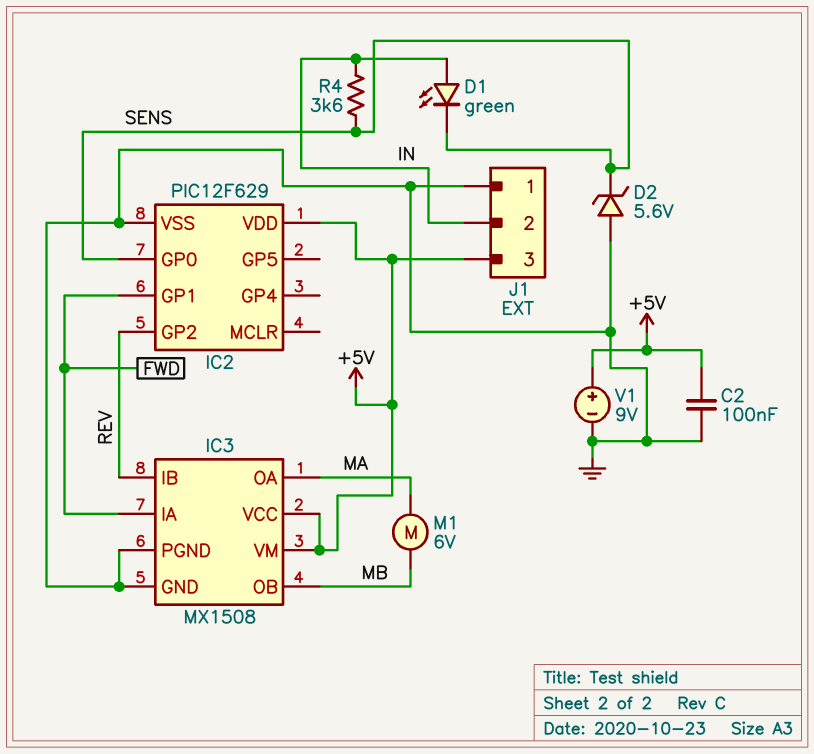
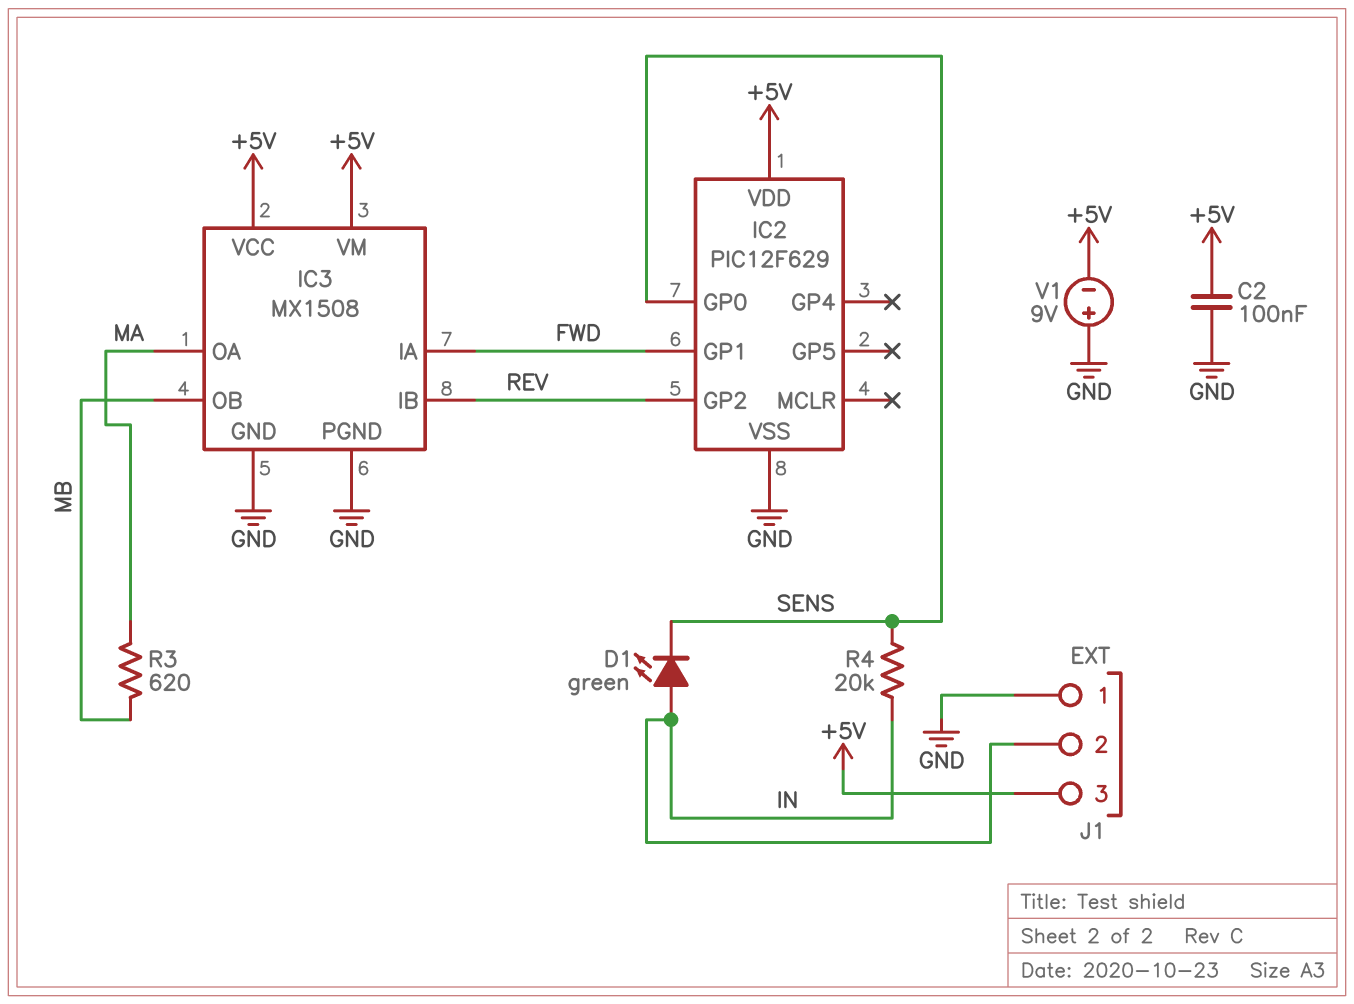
D2: zener 5.6V (A GND, K SENS) -> none
M1: motor 6V (MA, MB) -> none
R3: none -> 620 (MA, MB)
R4: 3.6k (IN, SENS) -> 20k (IN, SENS)
V1: 9V (plus +5V, minus GND) -> 9V (plus GND, minus +5V)

